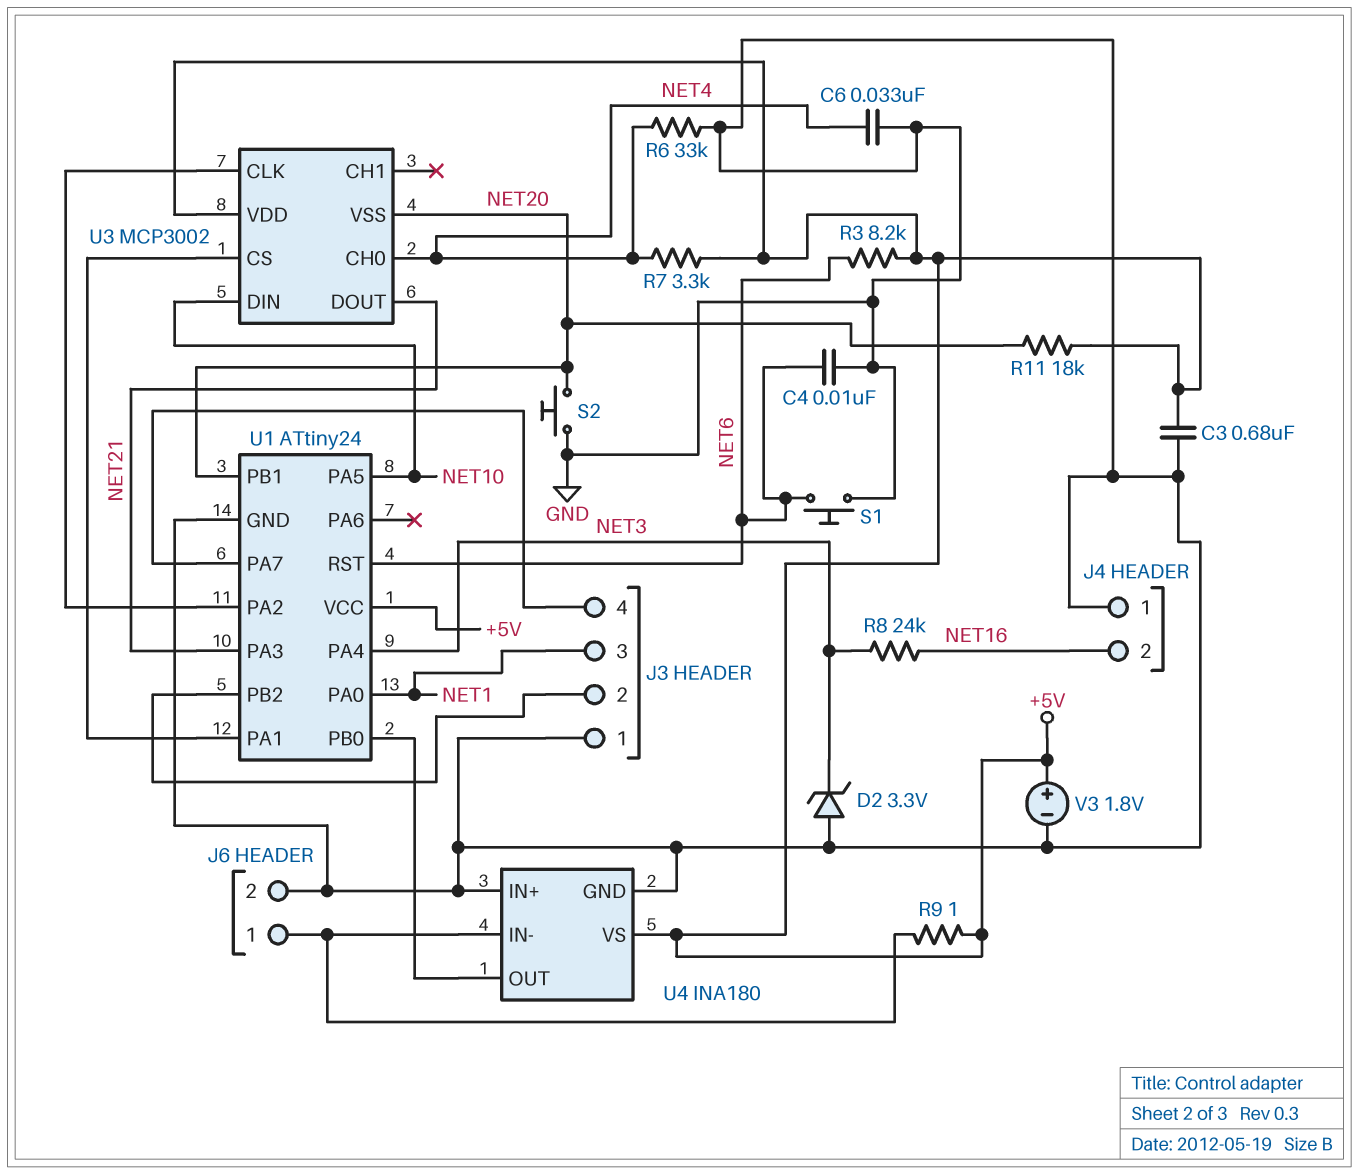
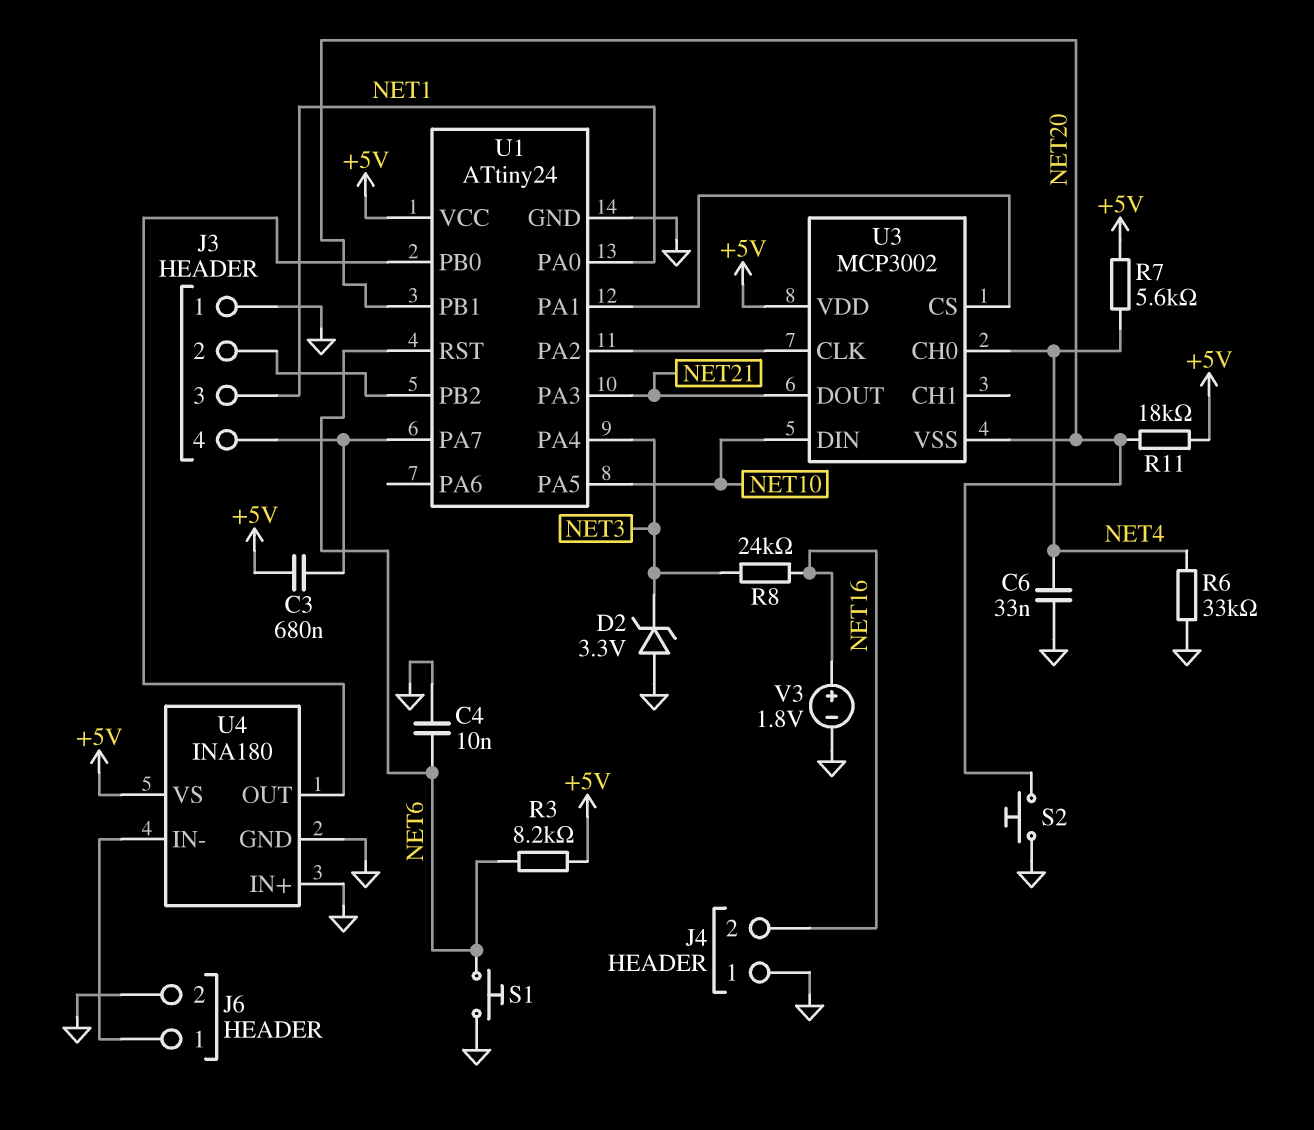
C3: 680nF (+5V, GND) -> 680nF (+5V, J3/4)
R7: 3.3k (+5V, NET4) -> 5.6k (+5V, NET4)
R9: 1 (+5V, J6/1) -> none
V3: 1.8V (plus +5V, minus GND) -> 1.8V (plus NET16, minus GND)

